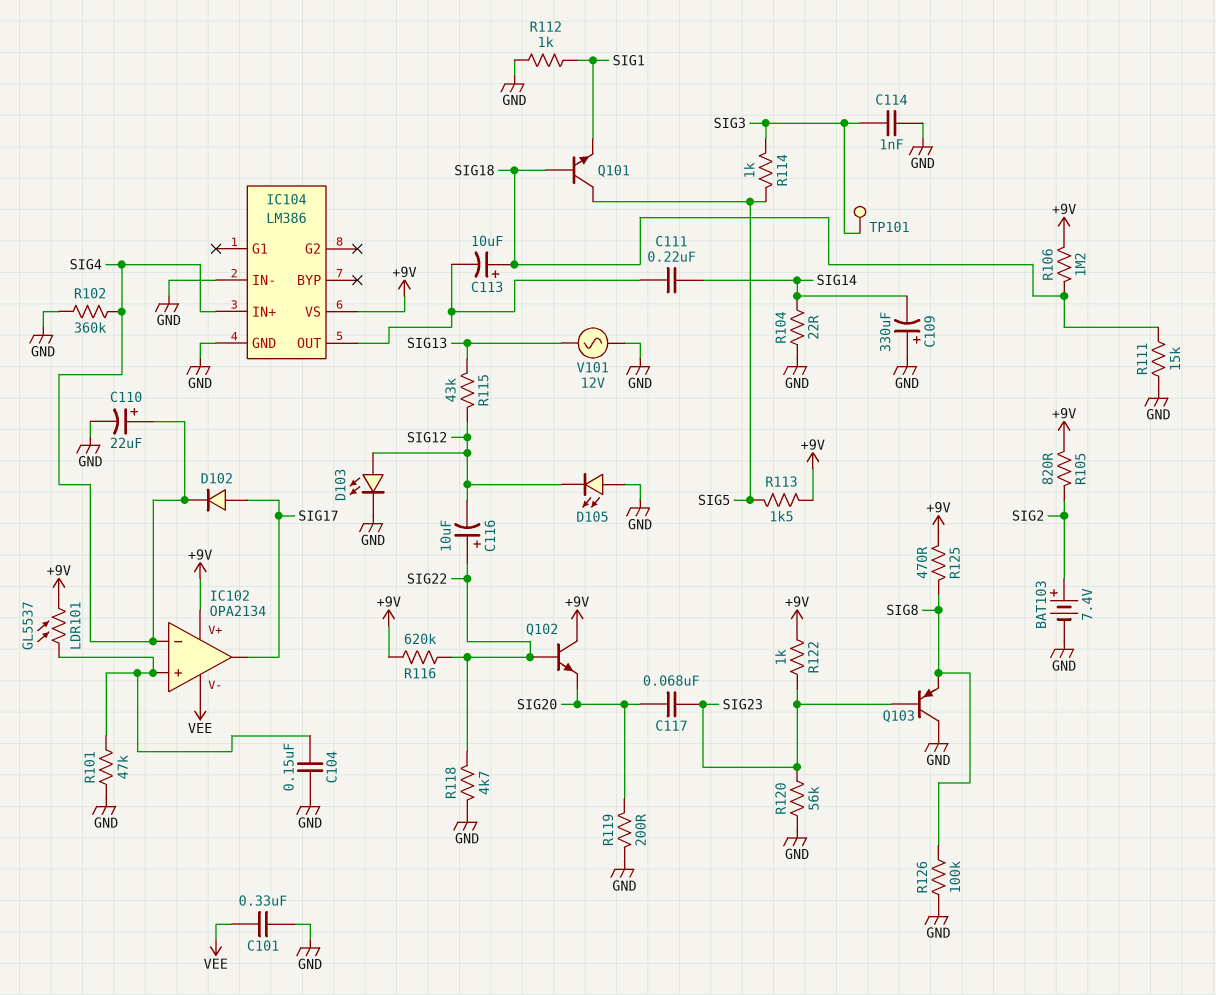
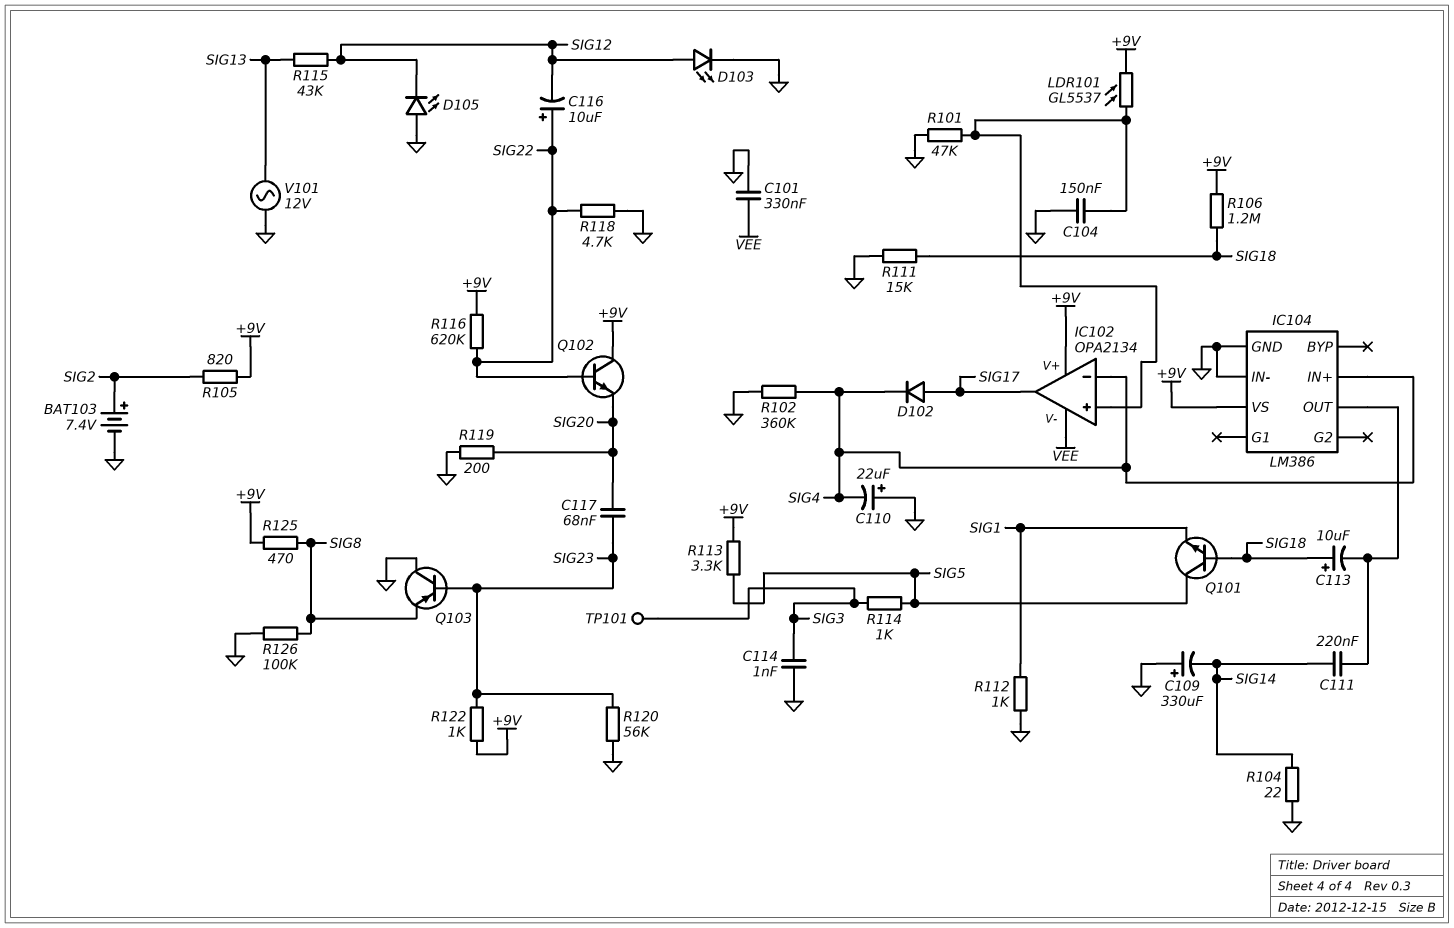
C110: 22uF (plus SIG4, minus GND) -> 22uF (plus GND, minus SIG4)
R113: 1.5k (+9V, SIG5) -> 3.3k (+9V, SIG5)

